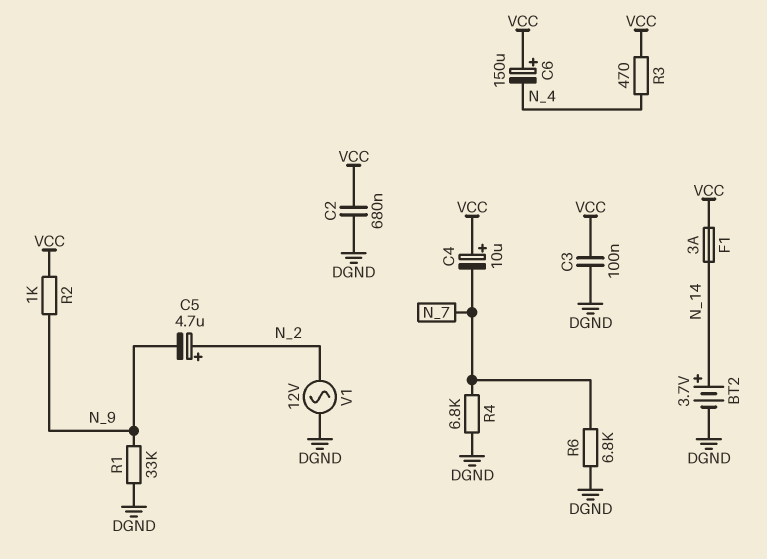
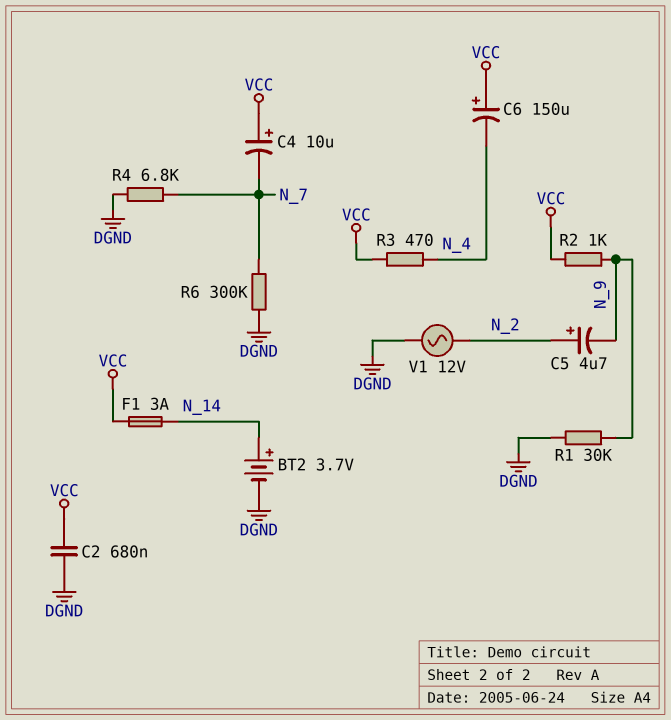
C3: 100nF (DGND, VCC) -> none
R1: 33k (DGND, N_9) -> 30k (DGND, N_9)
R6: 6.8k (DGND, N_7) -> 300k (DGND, N_7)

